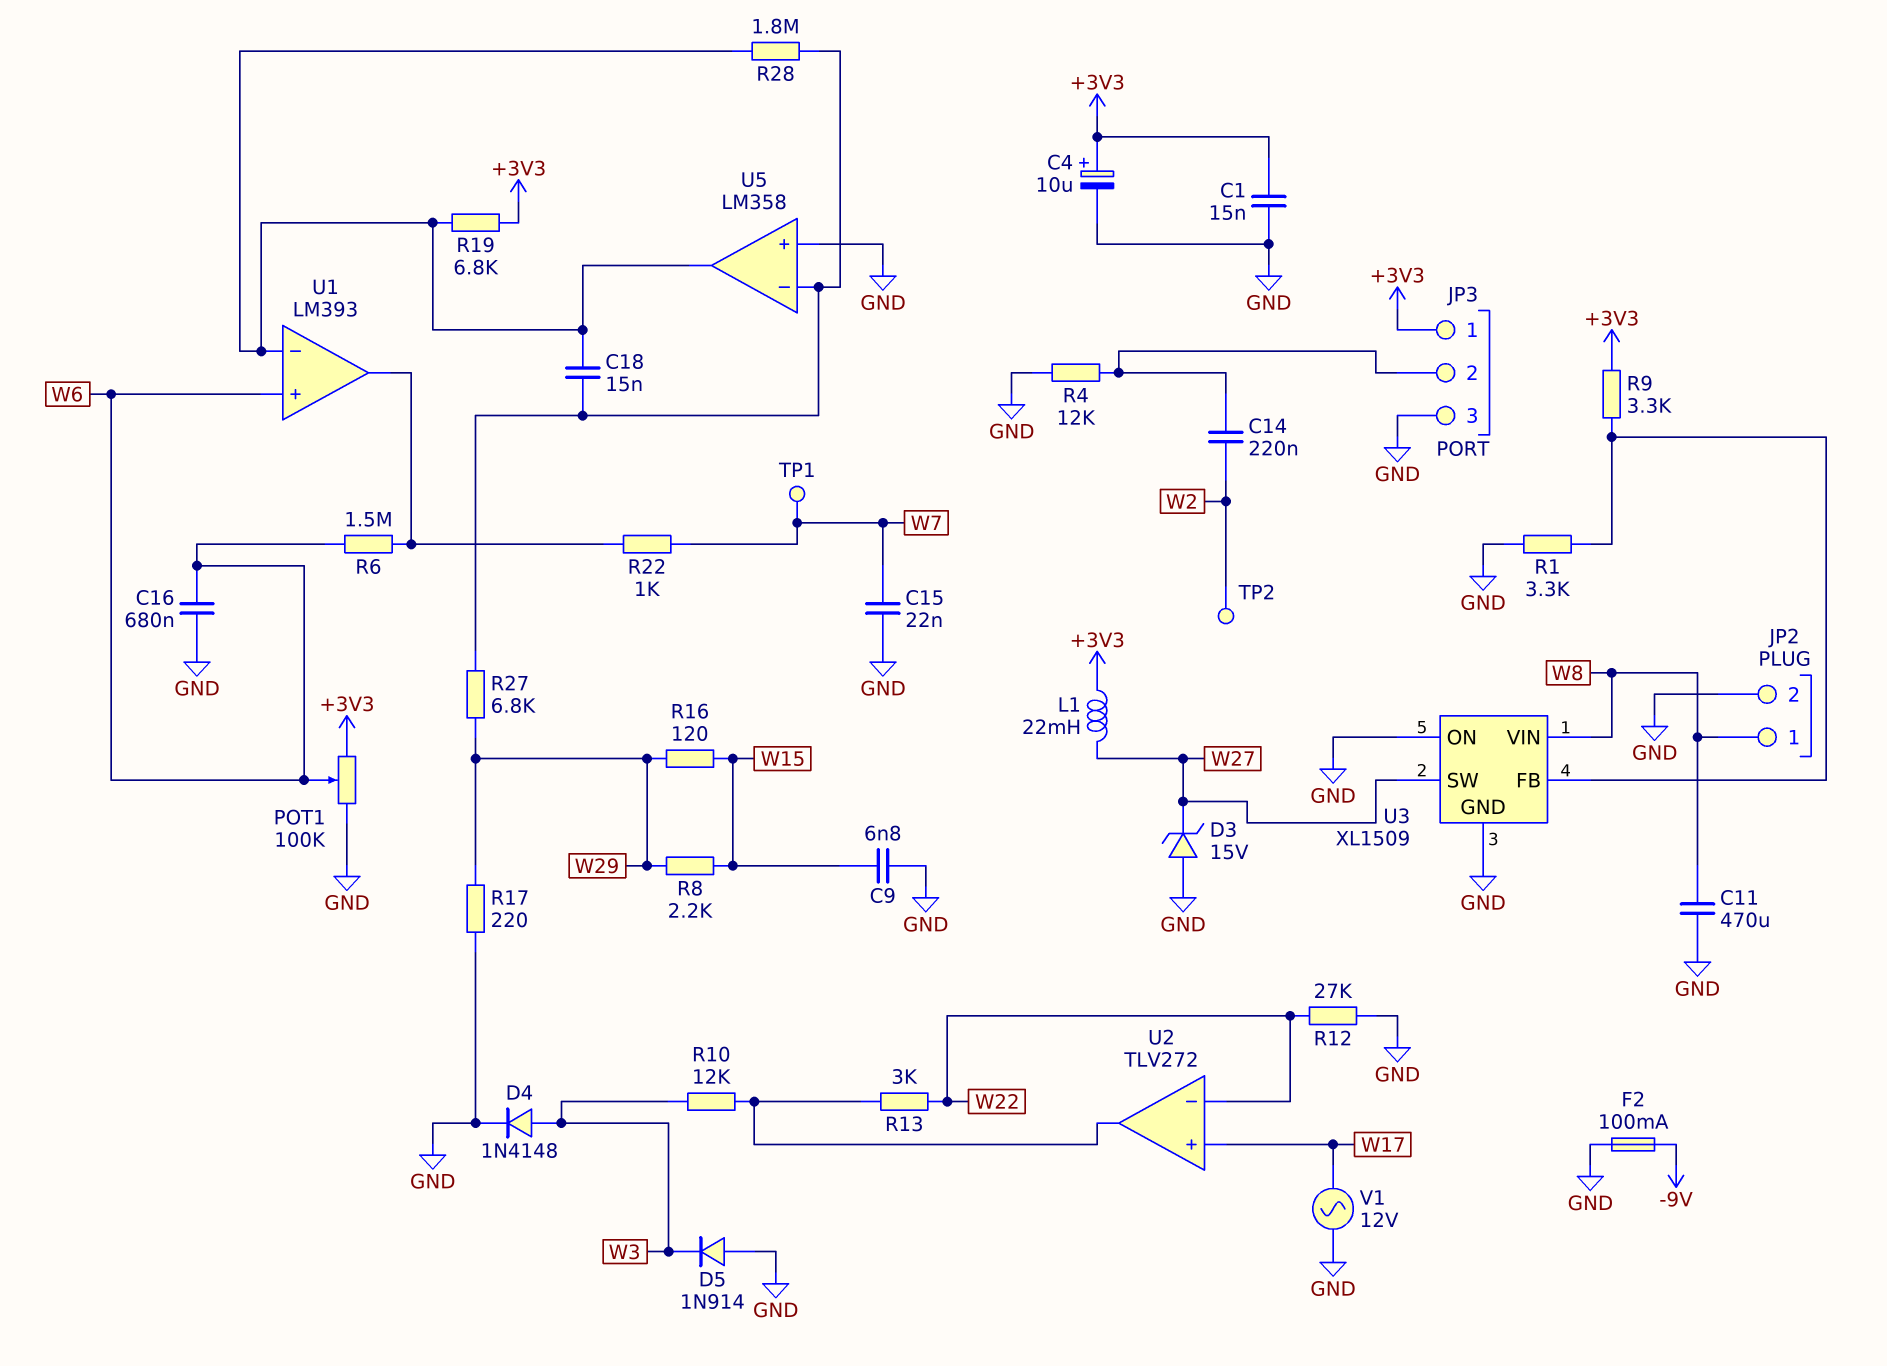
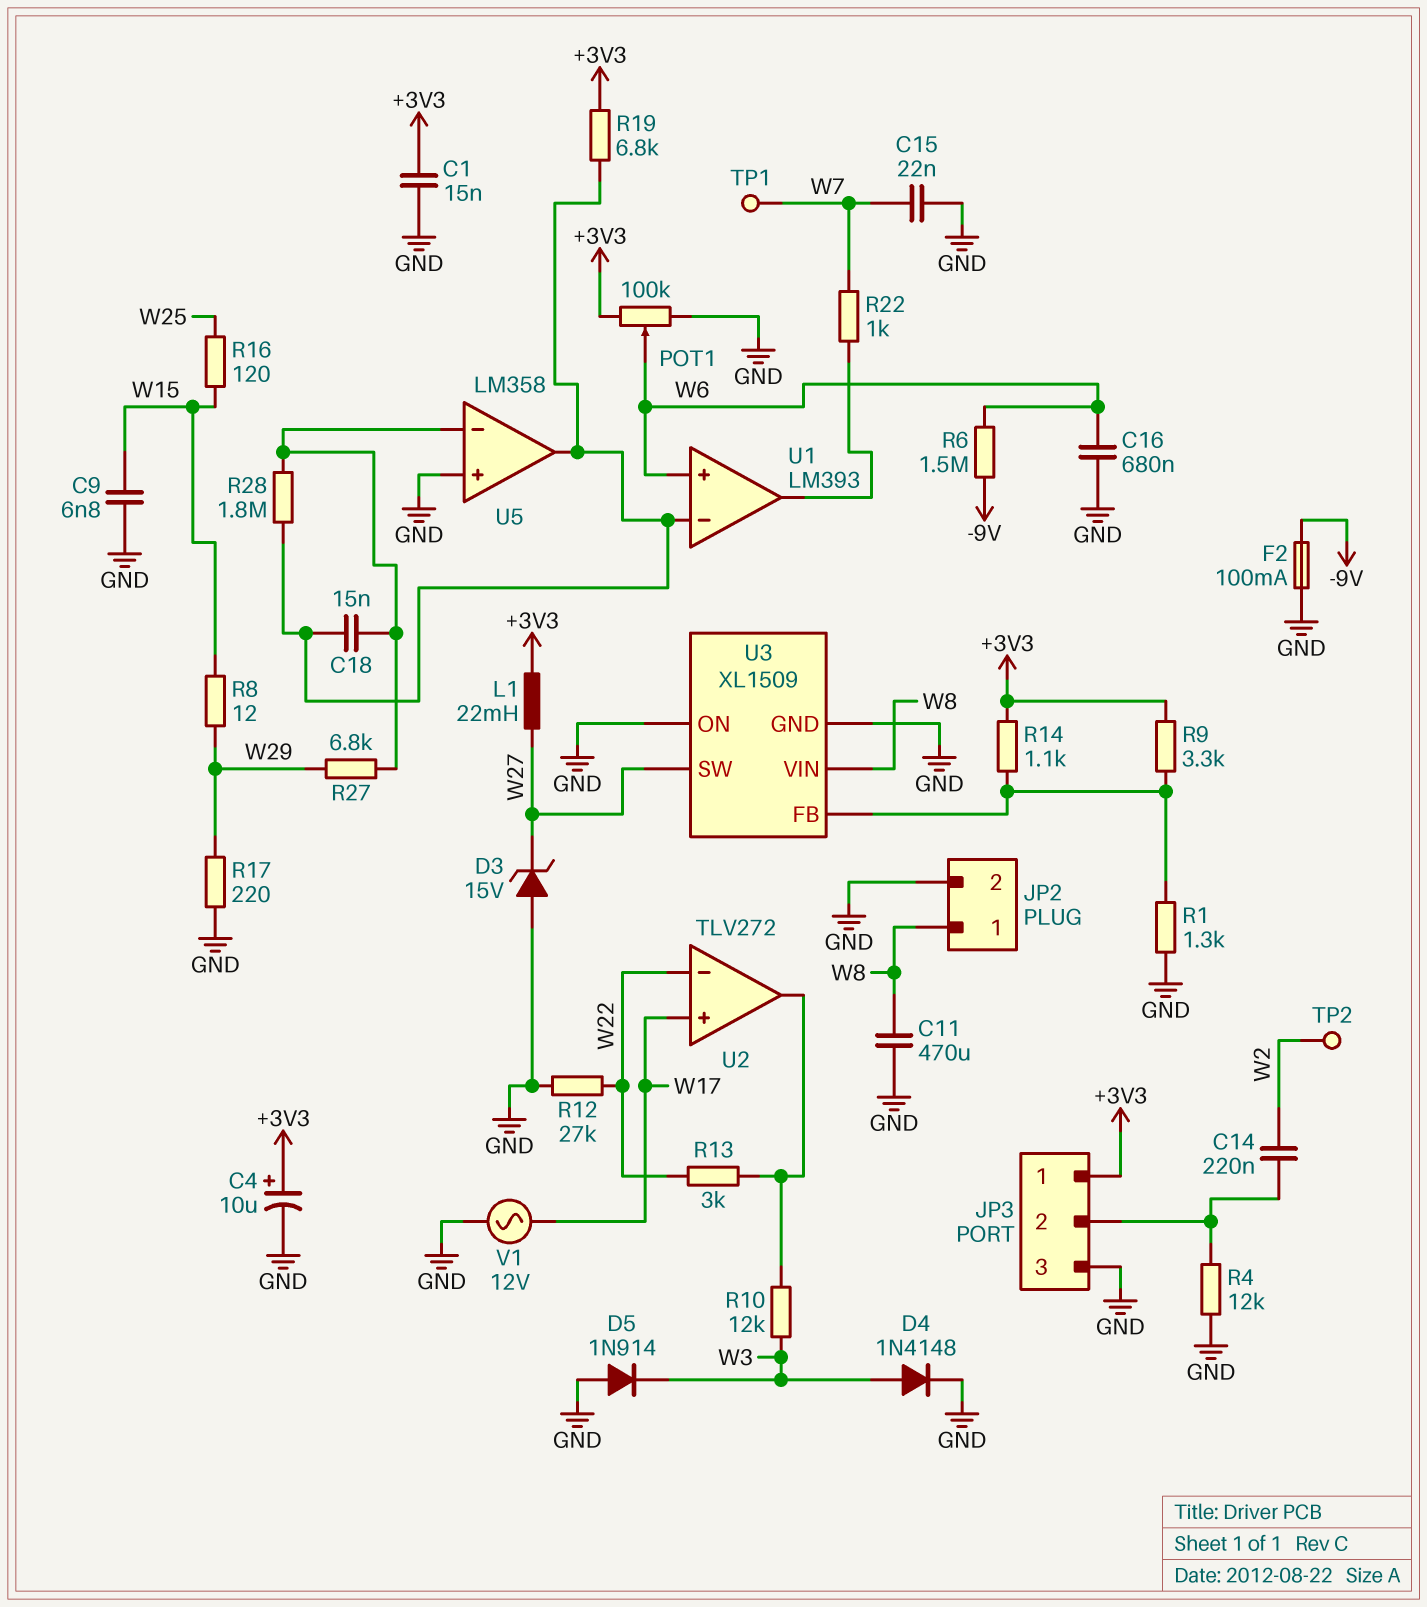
R1: 3.3k (GND, U3/FB) -> 1.3k (GND, U3/FB)
R6: 1.5M (U1/out, W6) -> 1.5M (-9V, W6)
R8: 2.2k (W15, W29) -> 12 (W15, W29)
R14: none -> 1.1k (+3V3, U3/FB)
R16: 120 (W15, W29) -> 120 (W15, W25)

